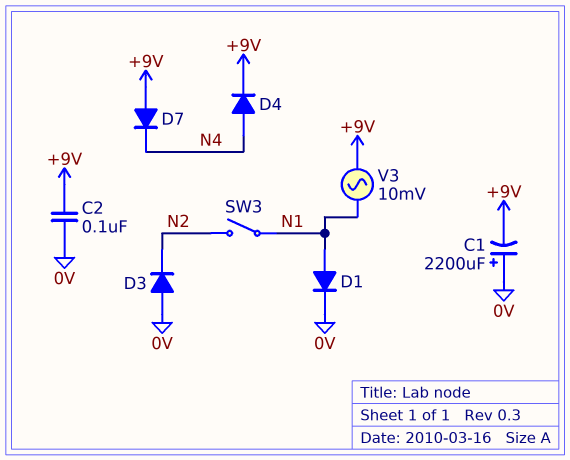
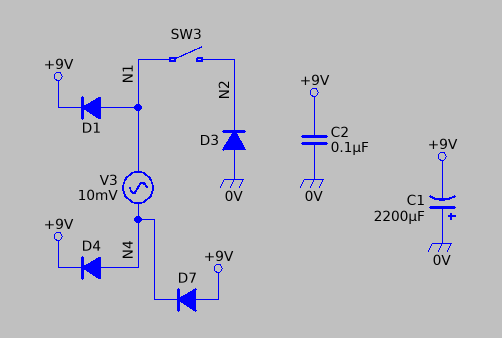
D1: diode (A N1, K 0V) -> diode (A N1, K +9V)
V3: AC 10mV (+9V, N1) -> AC 10mV (N1, N4)

